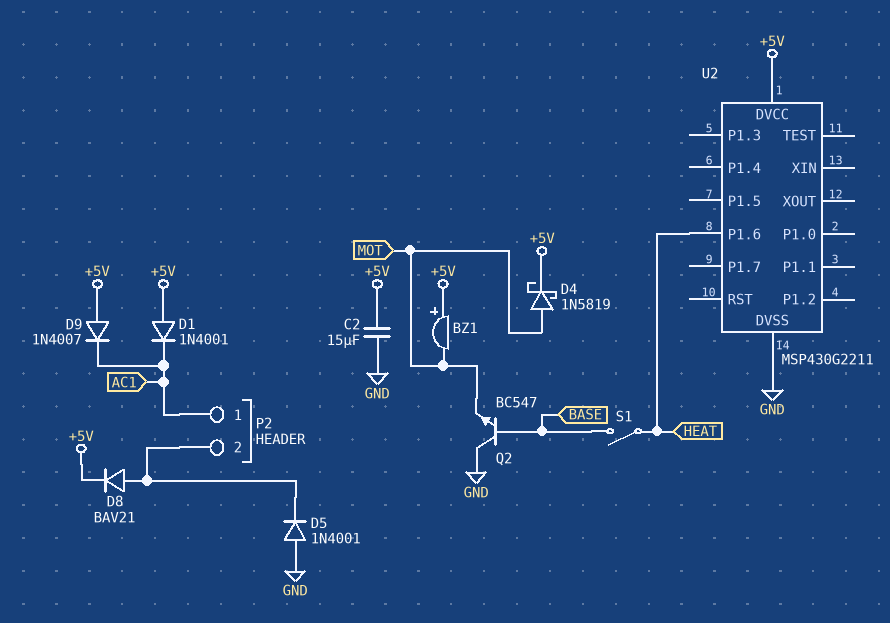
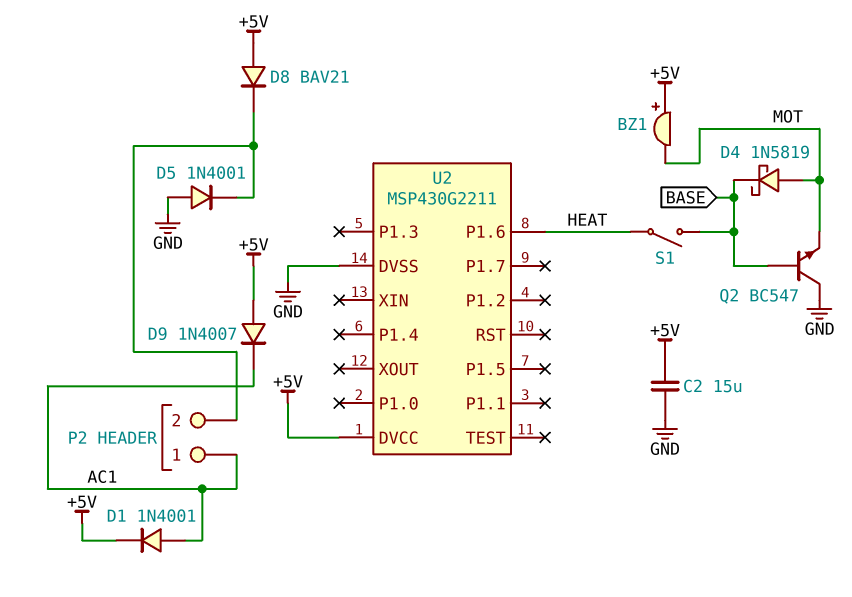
D1: diode 1N4001 (A +5V, K AC1) -> diode 1N4001 (A AC1, K +5V)
D4: schottky 1N5819 (A MOT, K +5V) -> schottky 1N5819 (A MOT, K BASE)
D8: diode BAV21 (A P2/2, K +5V) -> diode BAV21 (A +5V, K P2/2)

